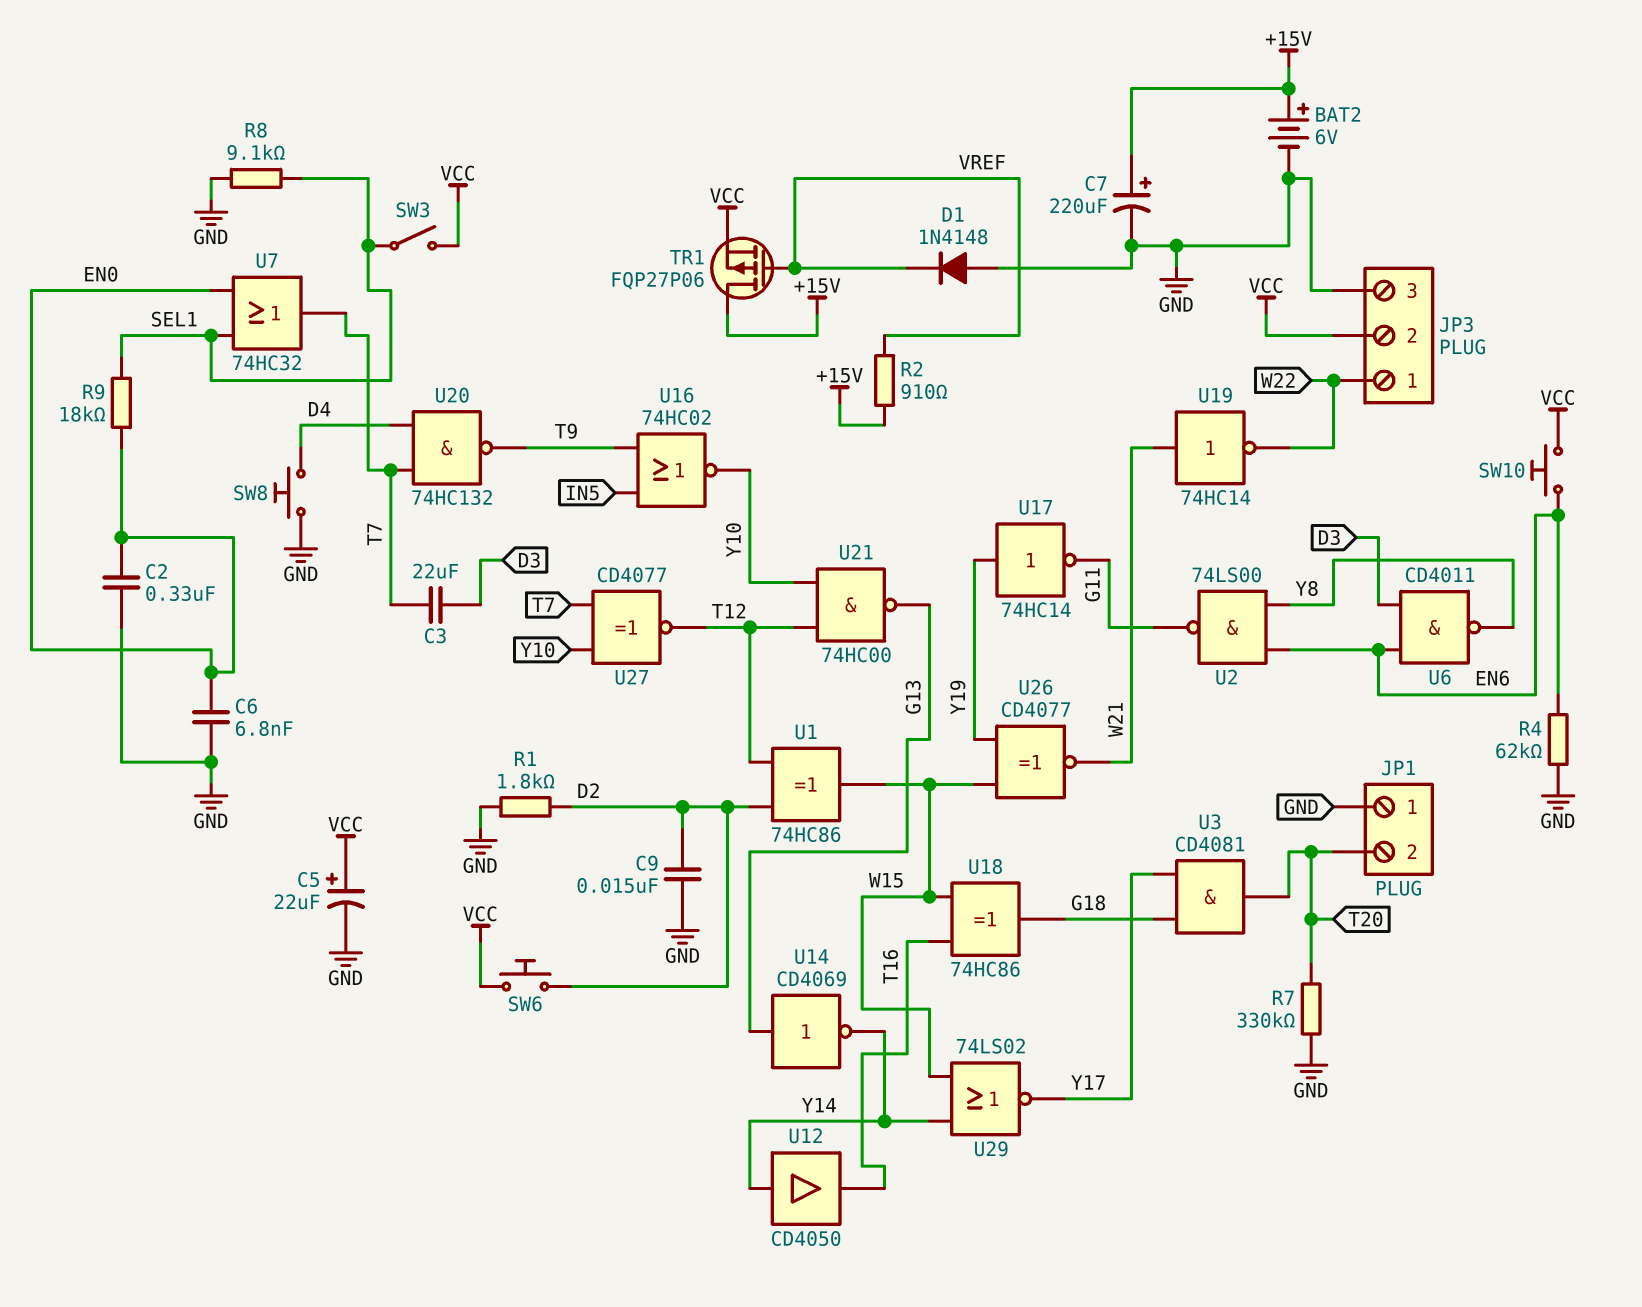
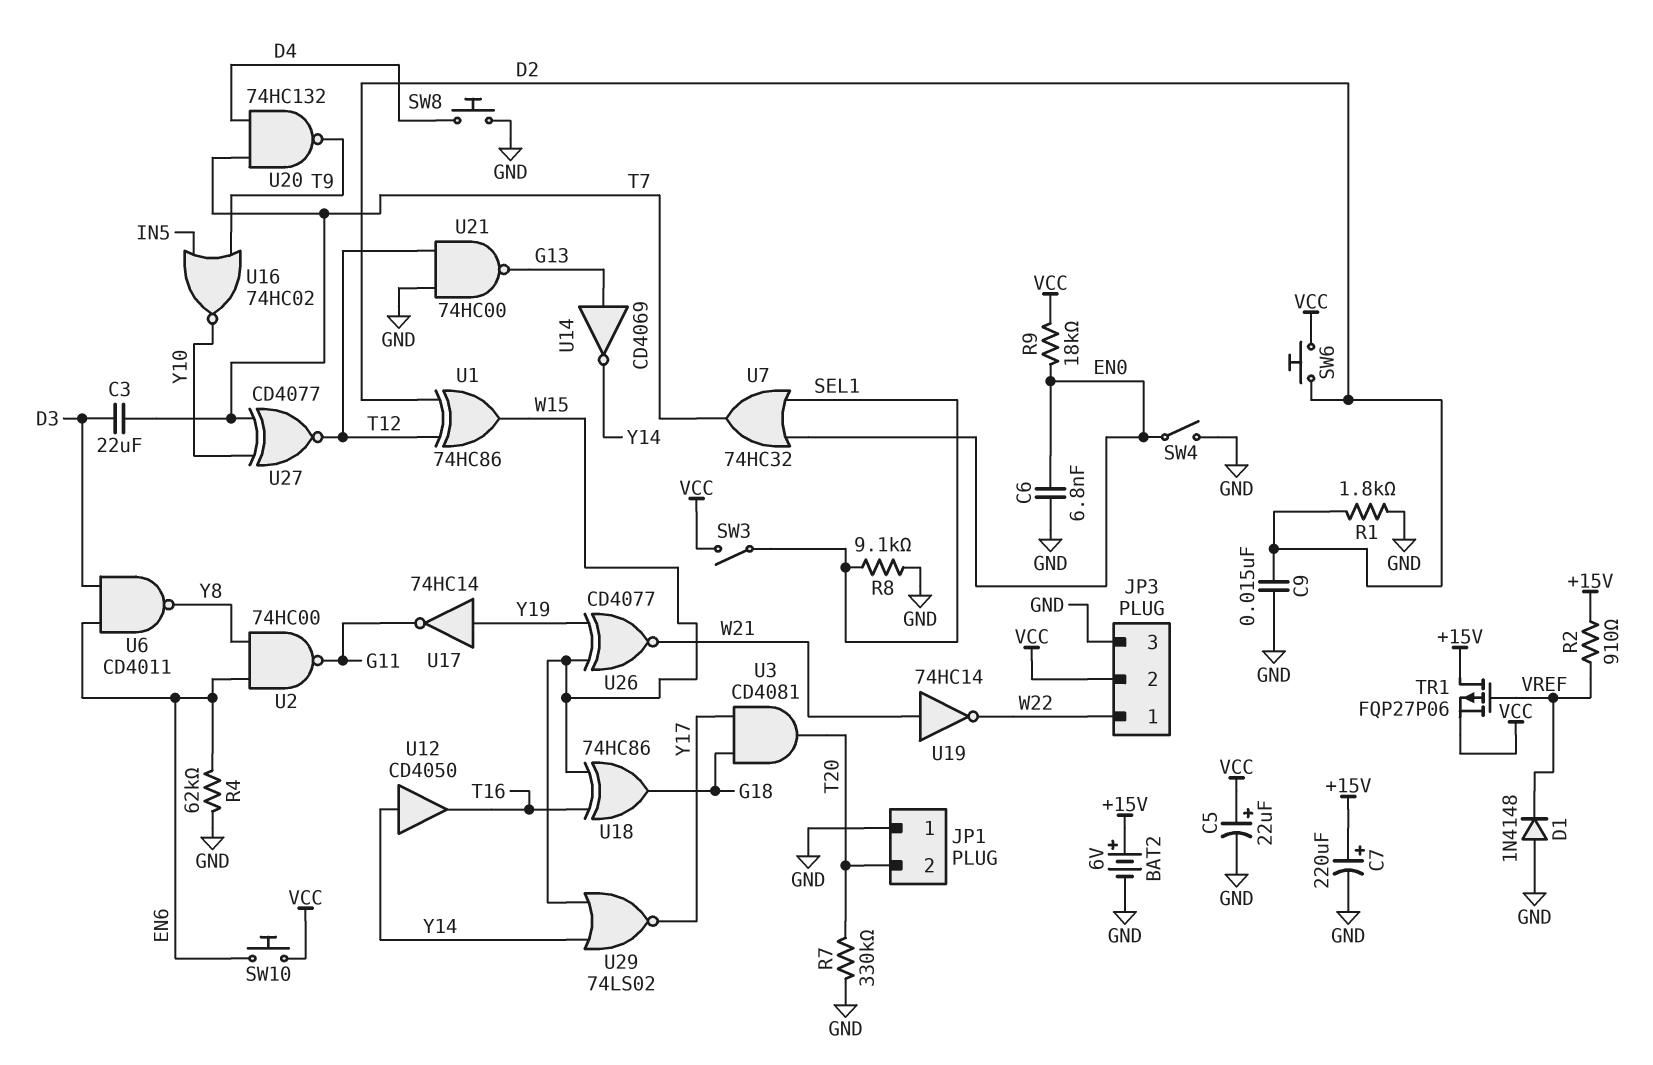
C2: 330nF (EN0, GND) -> none
R9: 18k (EN0, SEL1) -> 18k (EN0, VCC)
SW4: none -> switch (EN0, GND)
U2: NAND 74LS00 (in EN6, in Y8, out G11) -> NAND 74HC00 (in EN6, in Y8, out G11)
U21: NAND 74HC00 (in T12, in Y10, out G13) -> NAND 74HC00 (in GND, in T12, out G13)

